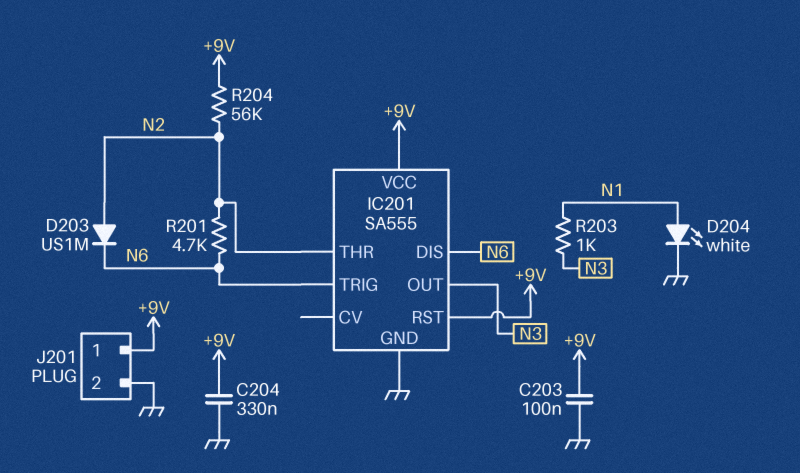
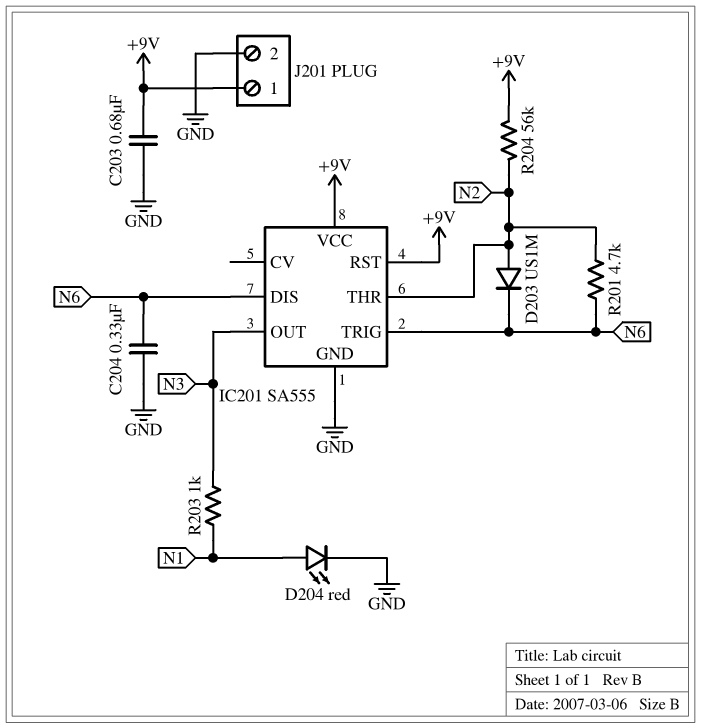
C203: 100nF (+9V, GND) -> 680nF (+9V, GND)
C204: 330nF (+9V, GND) -> 330nF (GND, N6)
D204: LED white (A N1, K GND) -> LED red (A N1, K GND)

